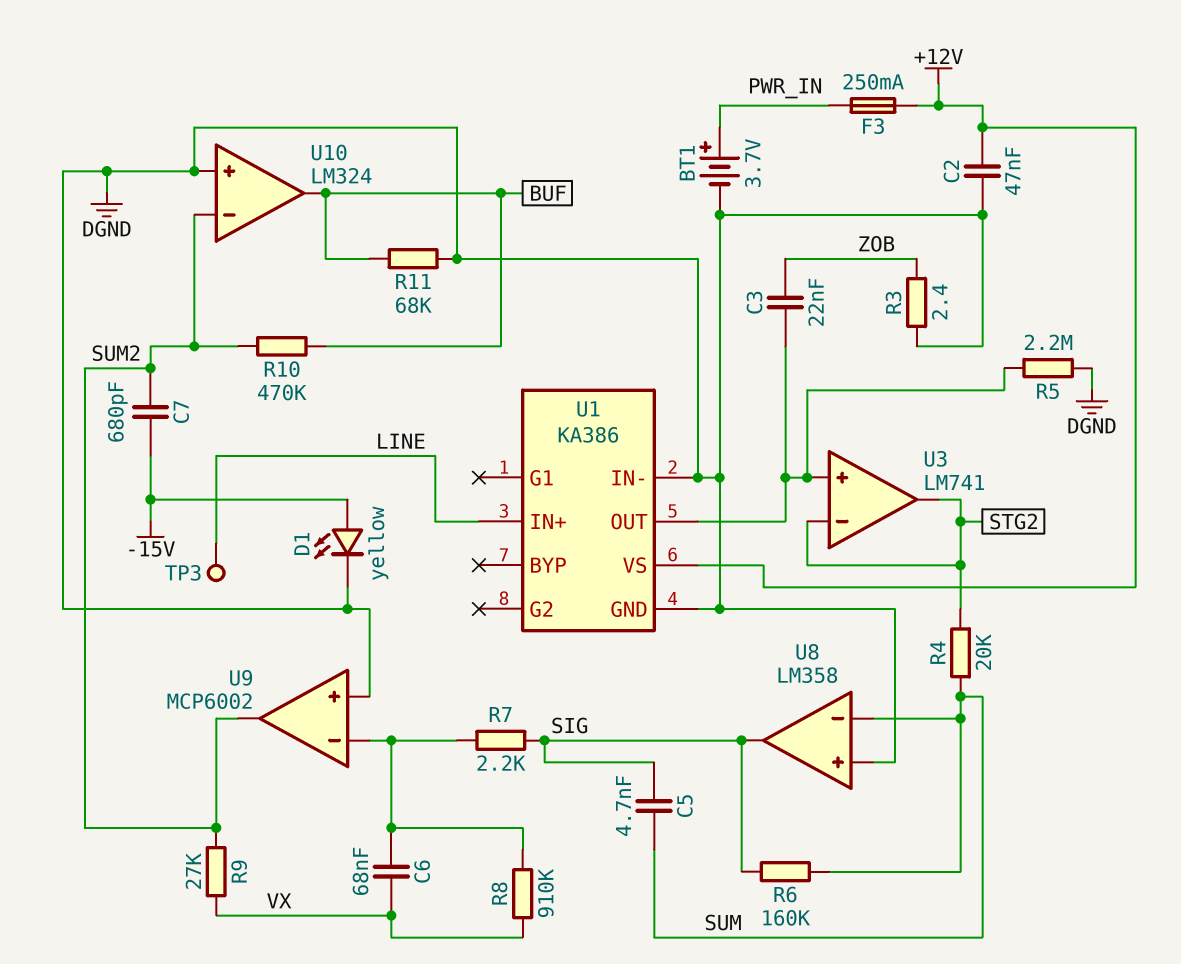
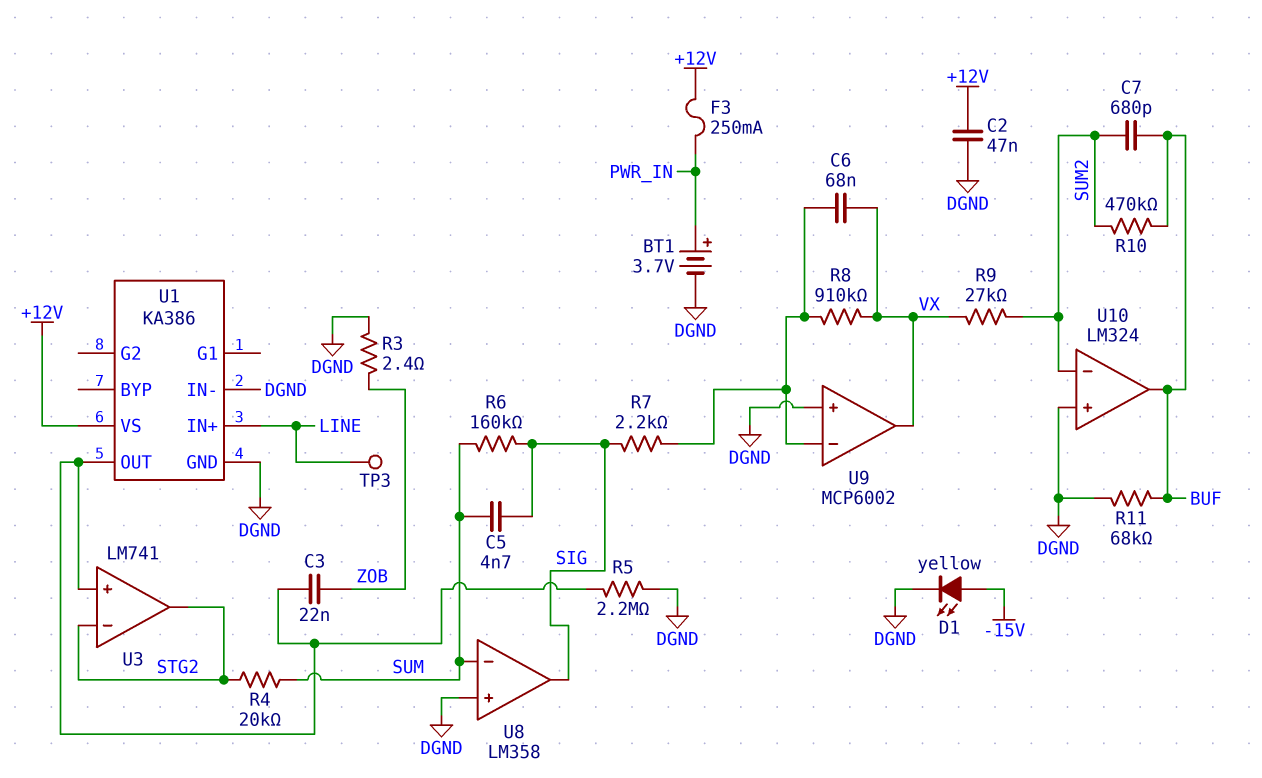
C7: 680pF (-15V, SUM2) -> 680pF (BUF, SUM2)
U9 pin out: SUM2 -> VX

